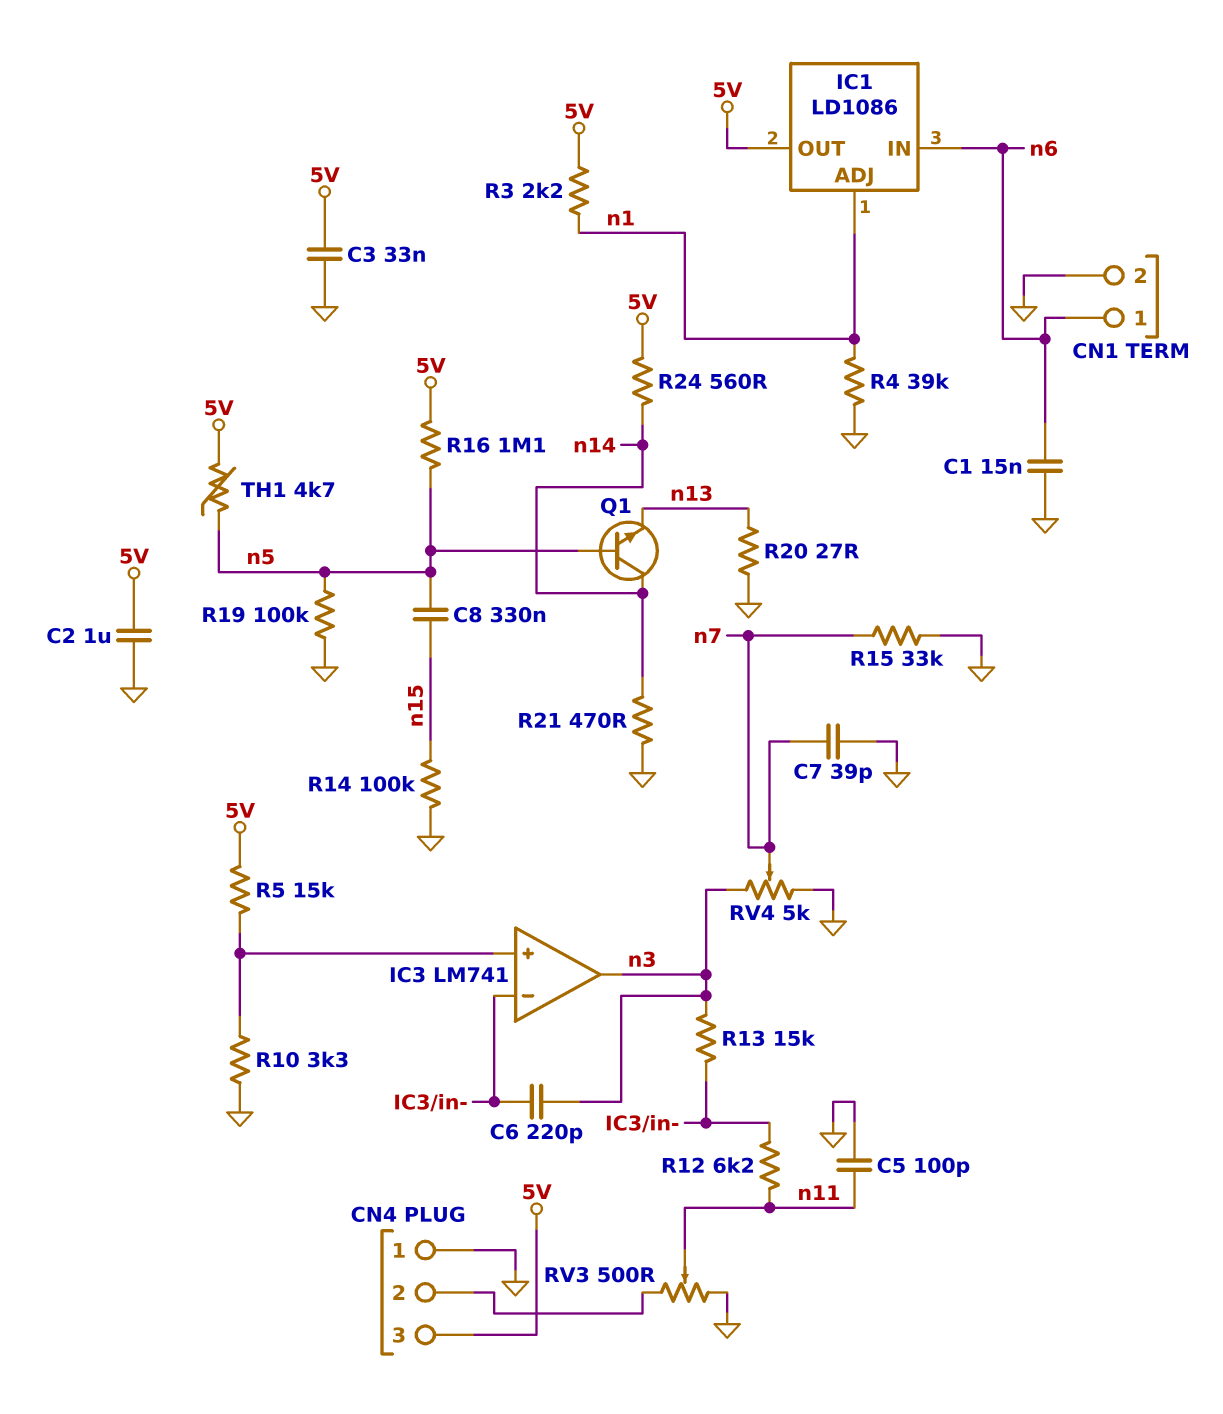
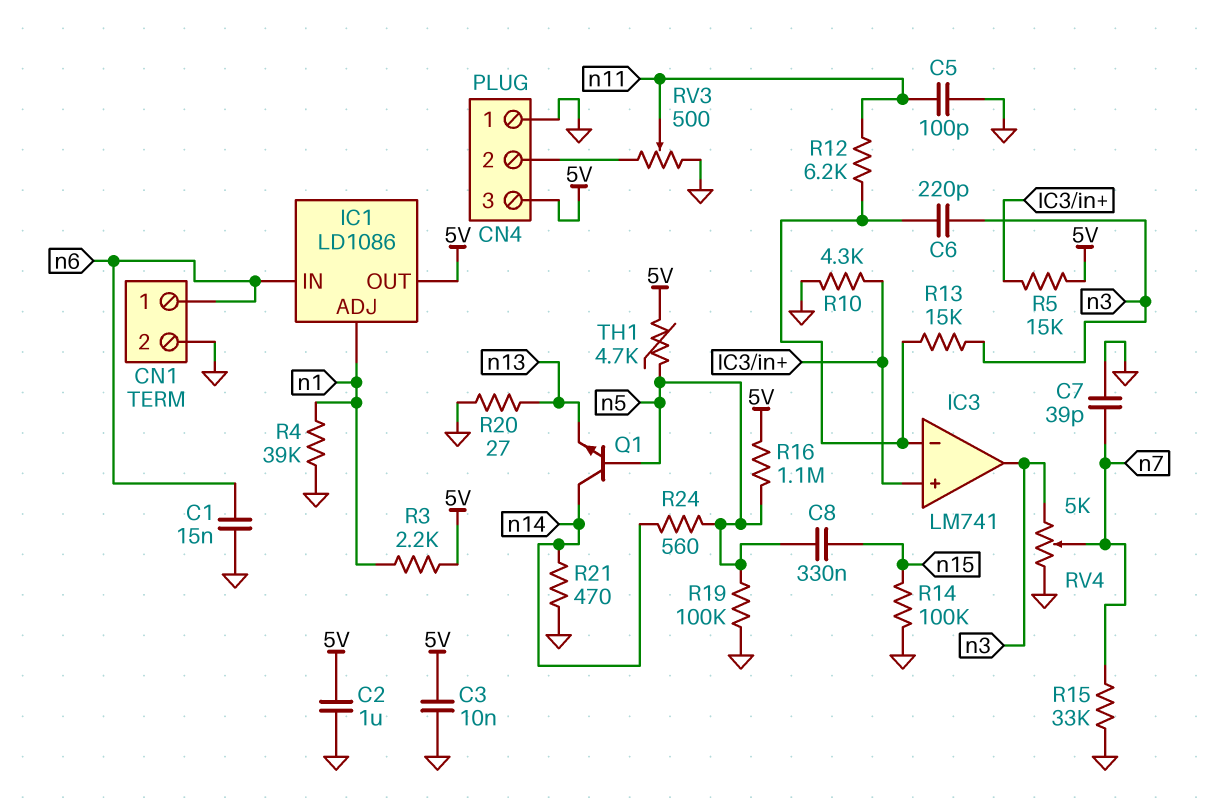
C3: 33nF (5V, GND) -> 10nF (5V, GND)
R10: 3.3k (GND, IC3/in+) -> 4.3k (GND, IC3/in+)
R24: 560 (5V, n14) -> 560 (n5, n14)

